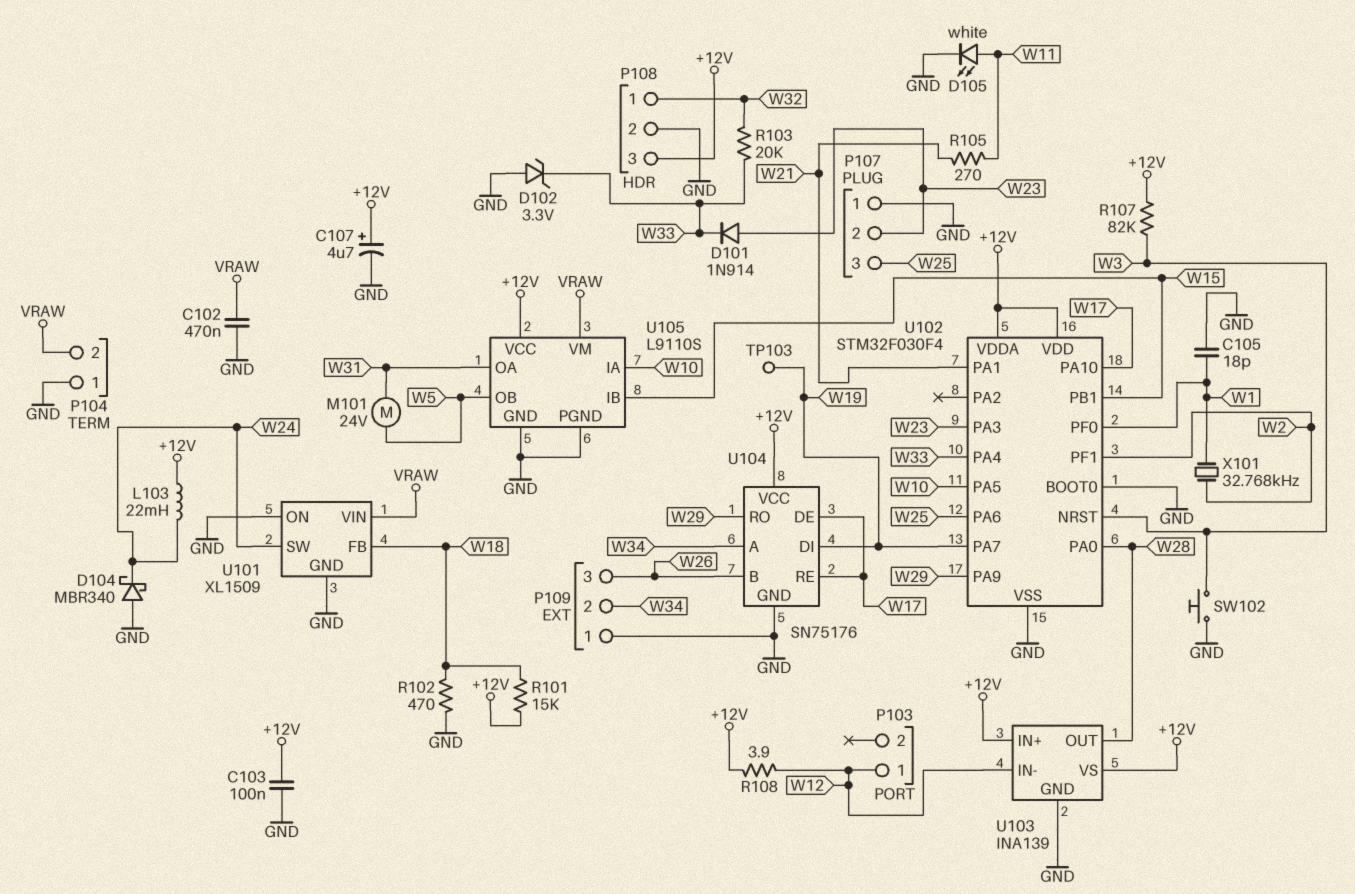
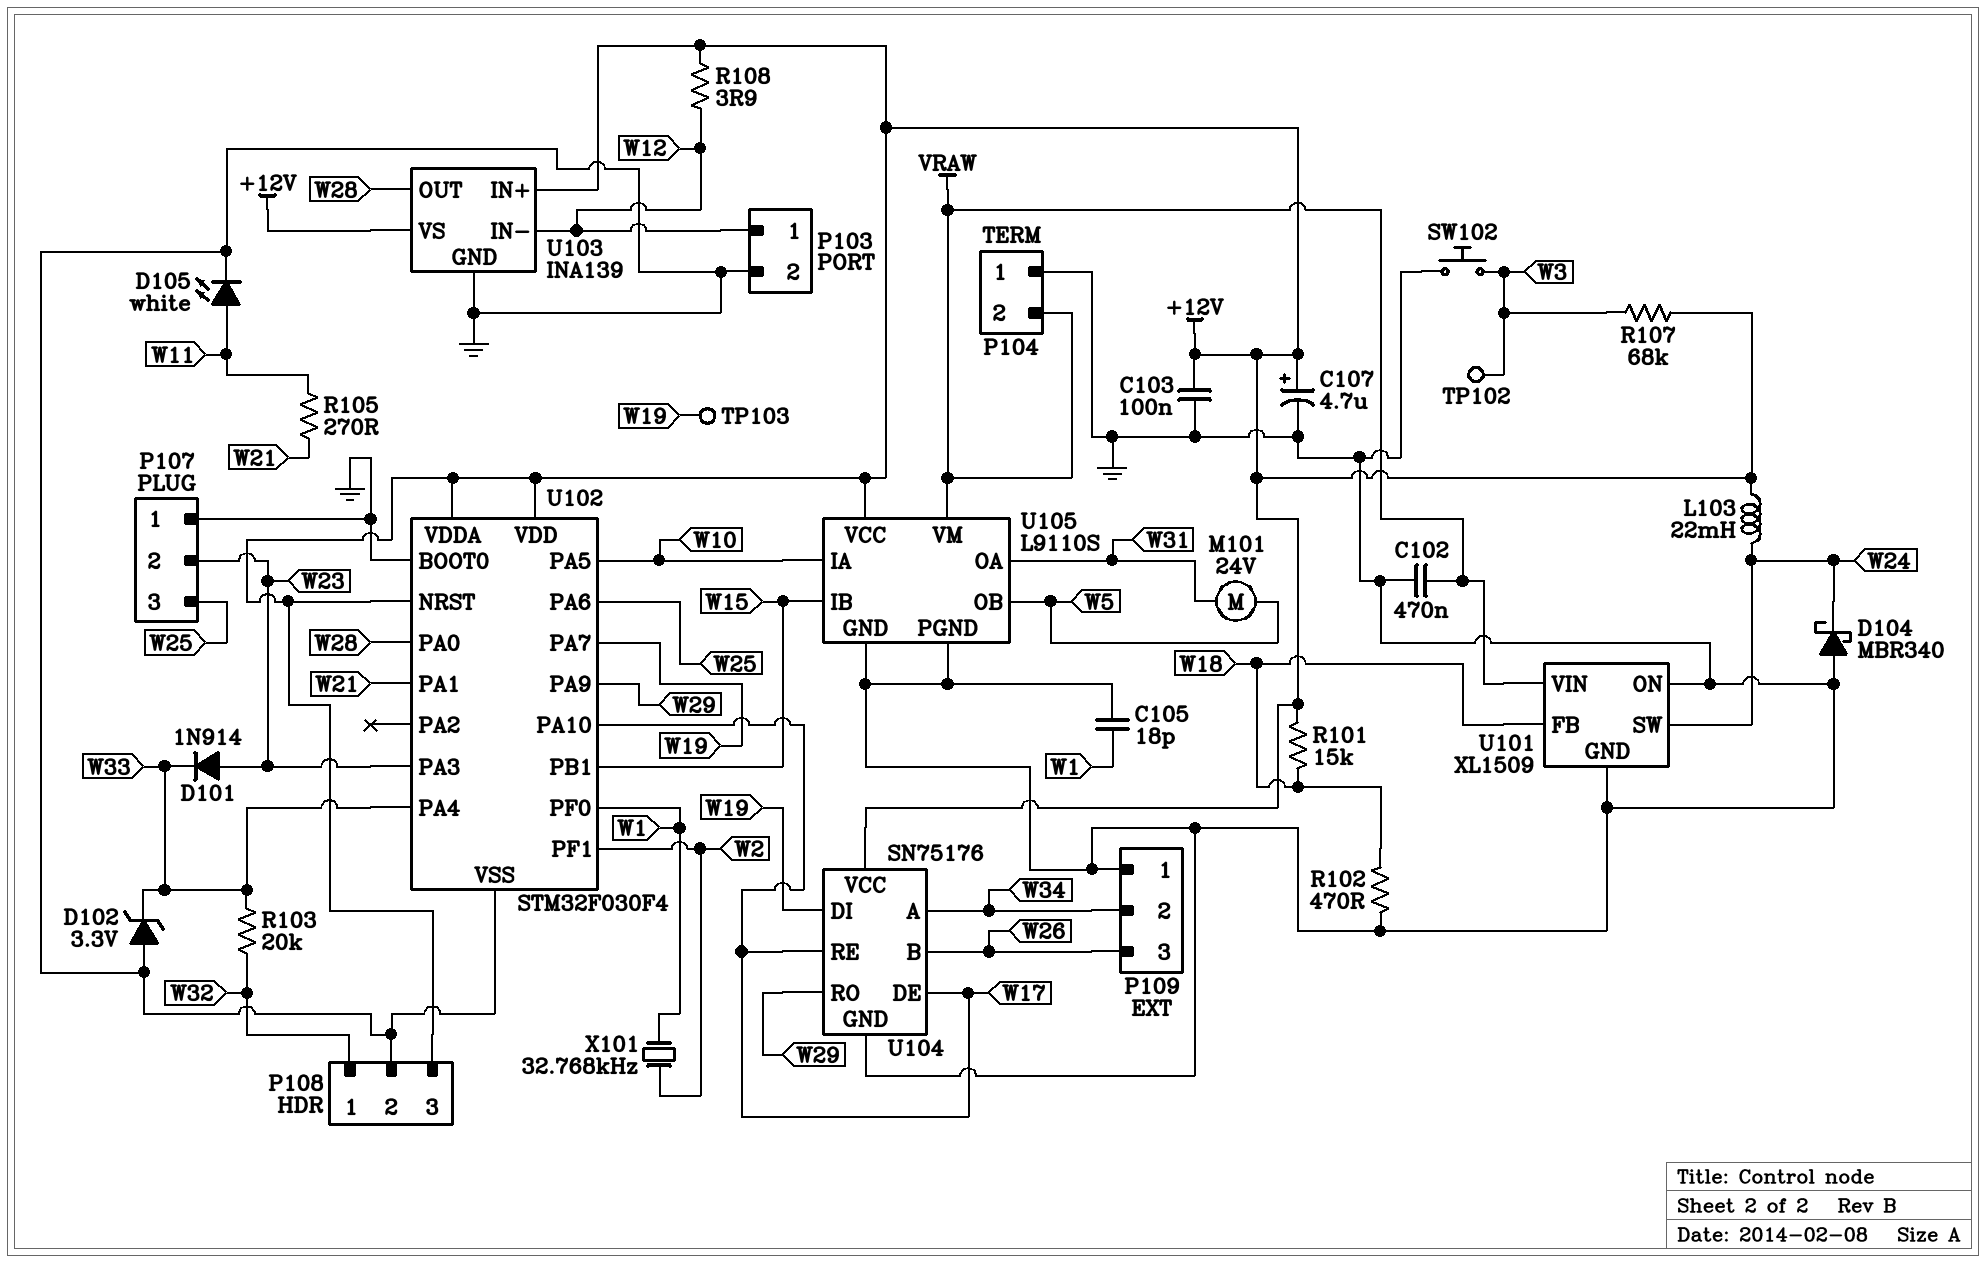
P103 pin 2: none -> GND
R107: 82k (+12V, W3) -> 68k (+12V, W3)
TP102: none -> test point (W3)
U102 pin NRST: W3 -> +12V

